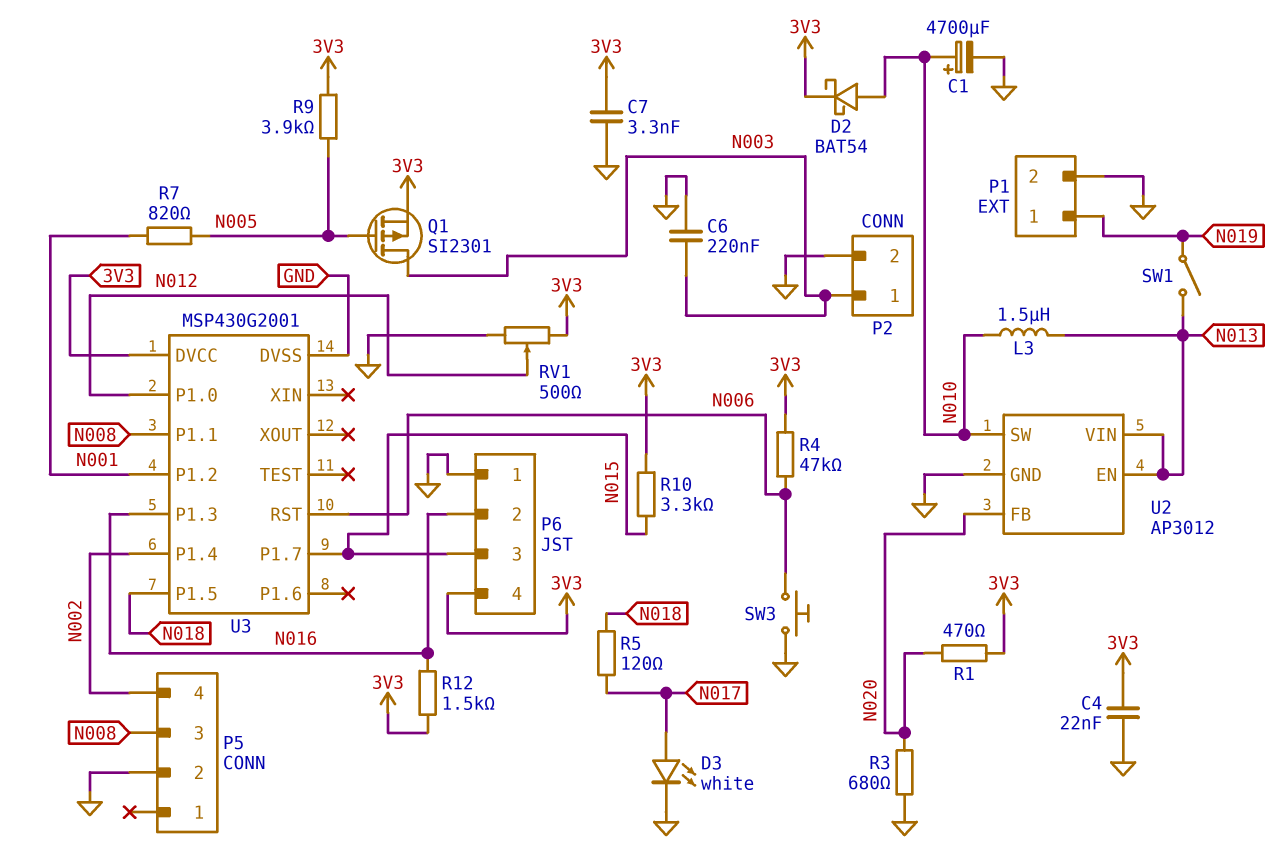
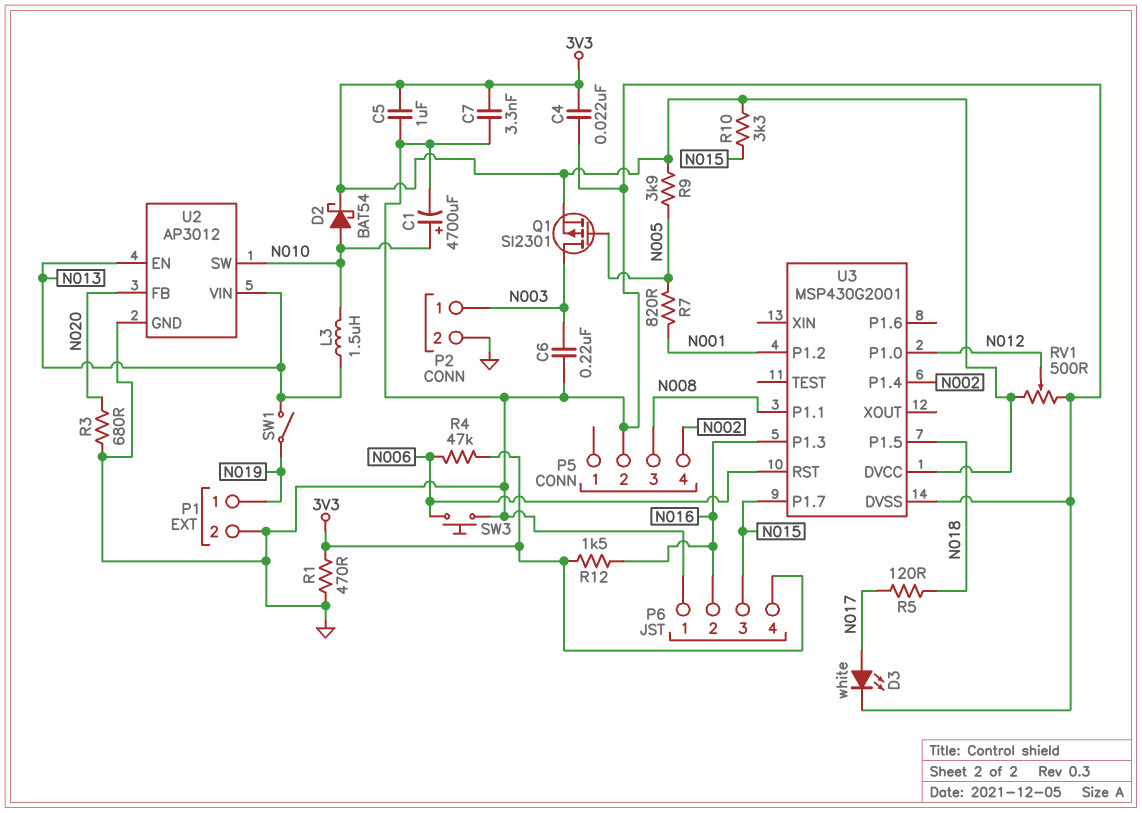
C5: none -> 1uF (3V3, GND)
R1: 470 (3V3, N020) -> 470 (3V3, GND)

